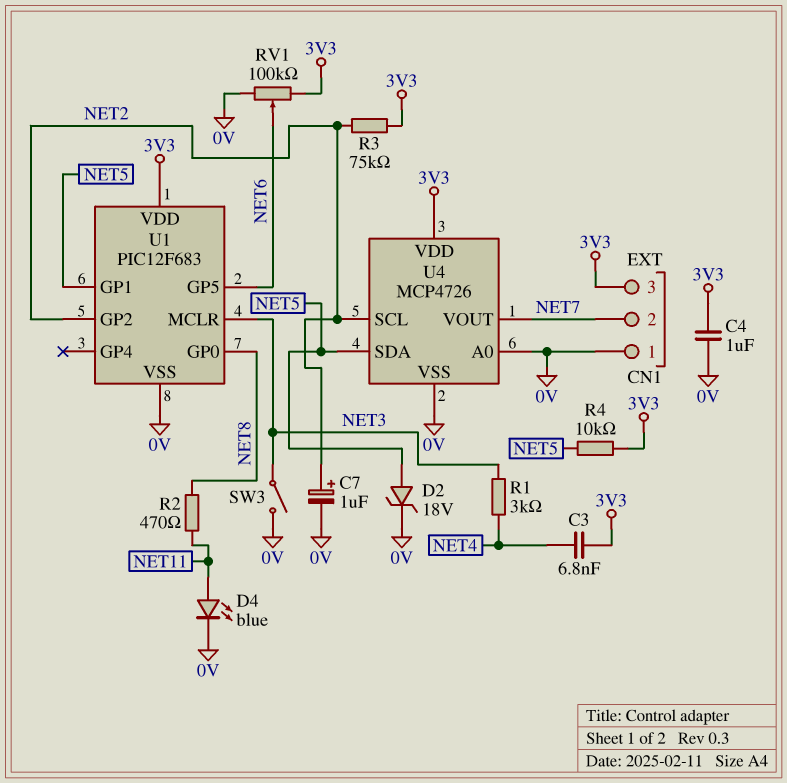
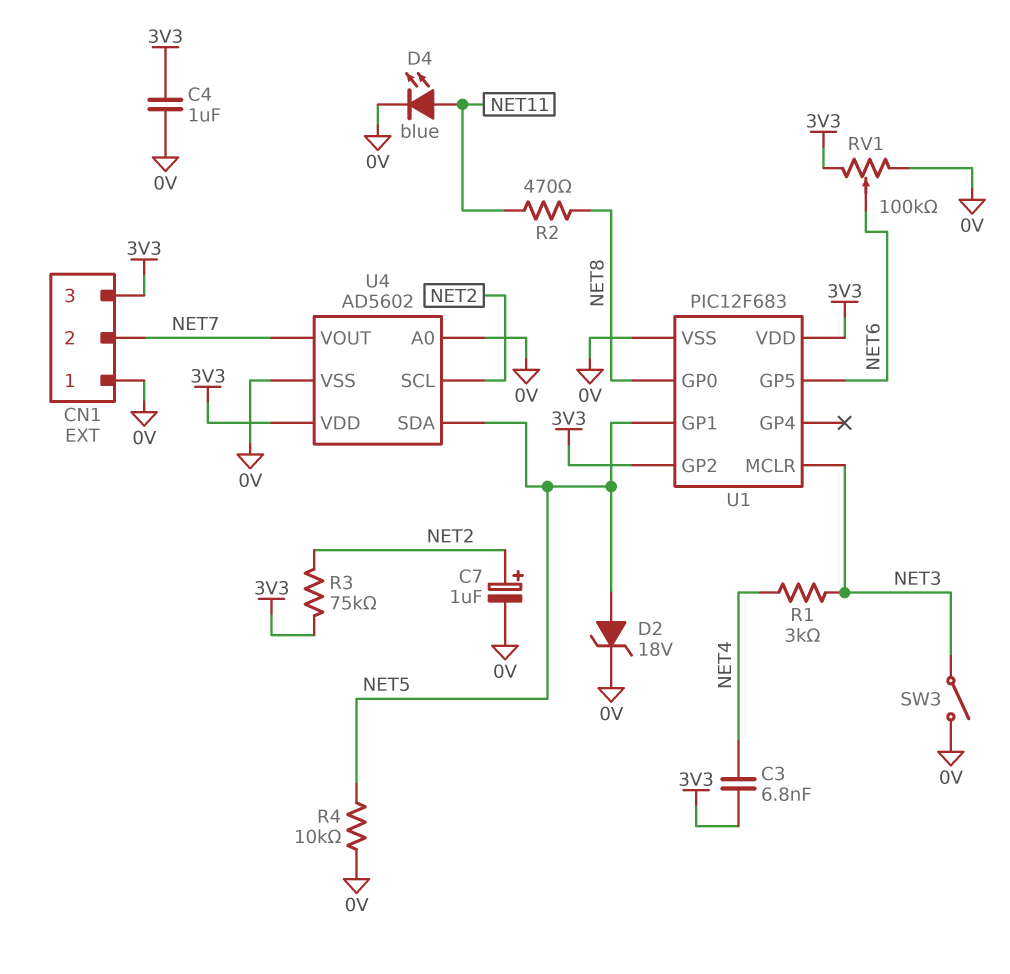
R4: 10k (3V3, NET5) -> 10k (0V, NET5)
U1 pin GP2: NET2 -> 3V3
U4: MCP4726 -> AD5602

